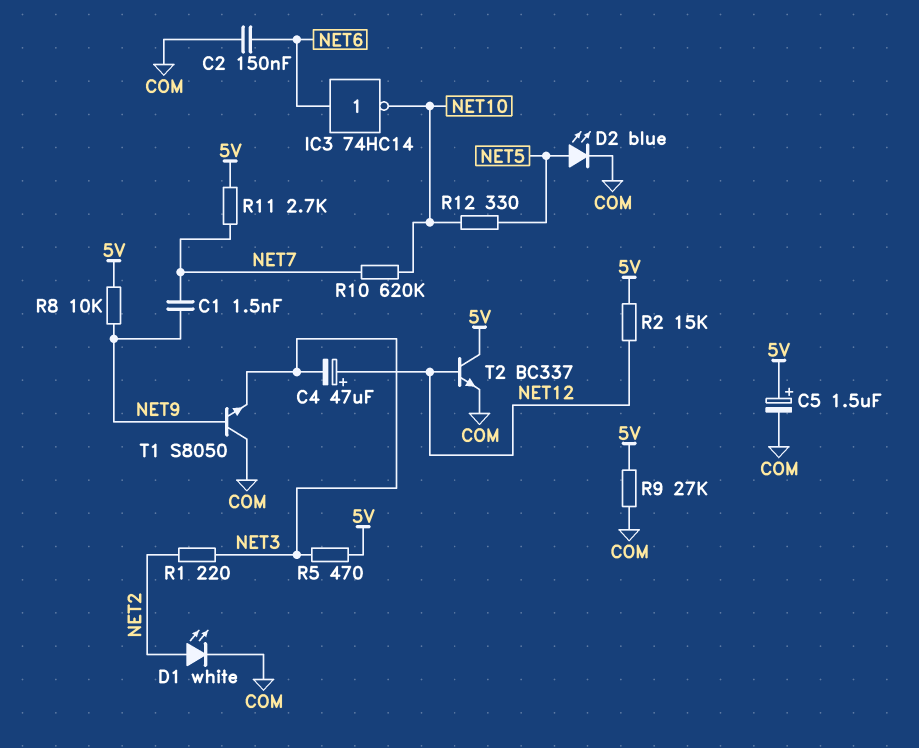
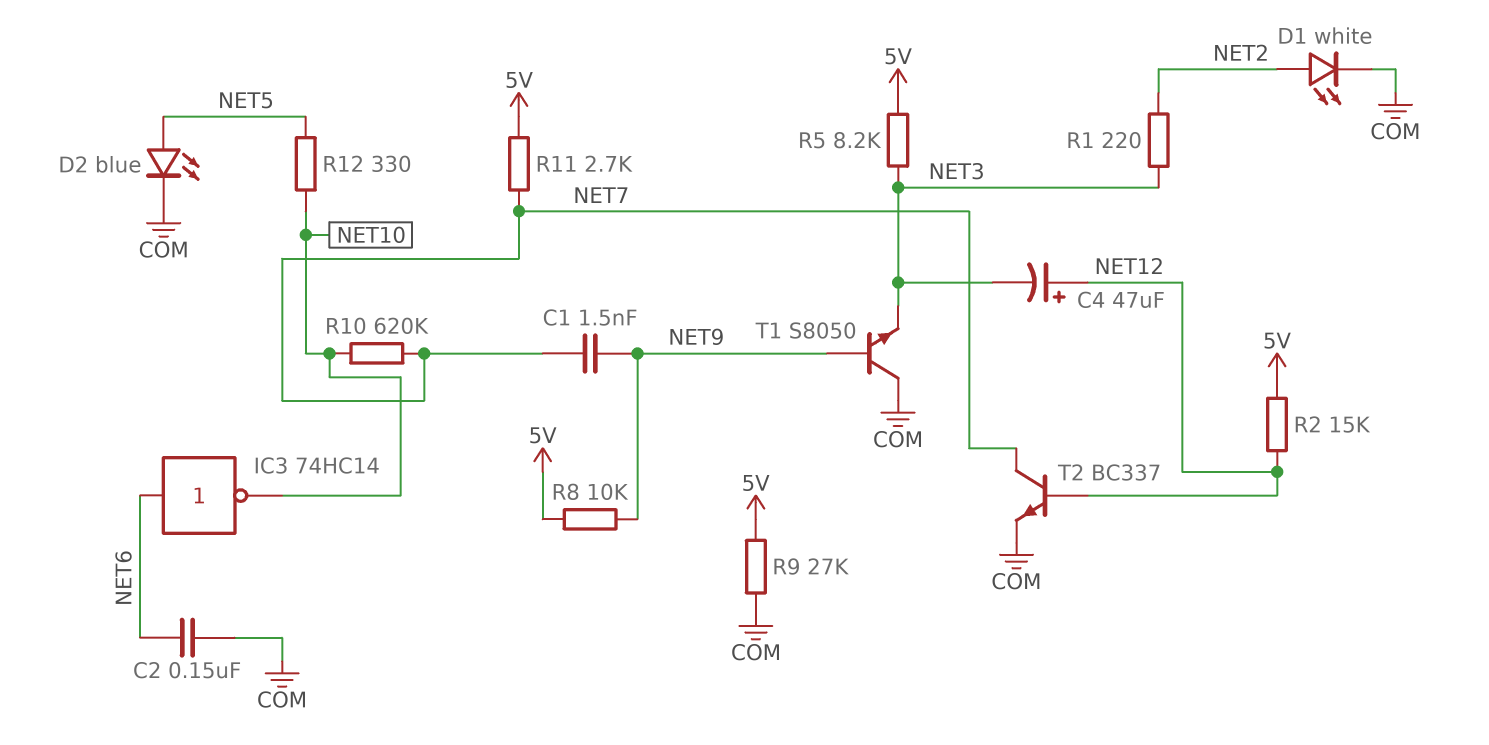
C5: 1.5uF (plus 5V, minus COM) -> none
R5: 470 (5V, NET3) -> 8.2k (5V, NET3)
T2: NPN BC337 (B NET12, C 5V, E COM) -> NPN BC337 (B NET12, C NET7, E COM)

